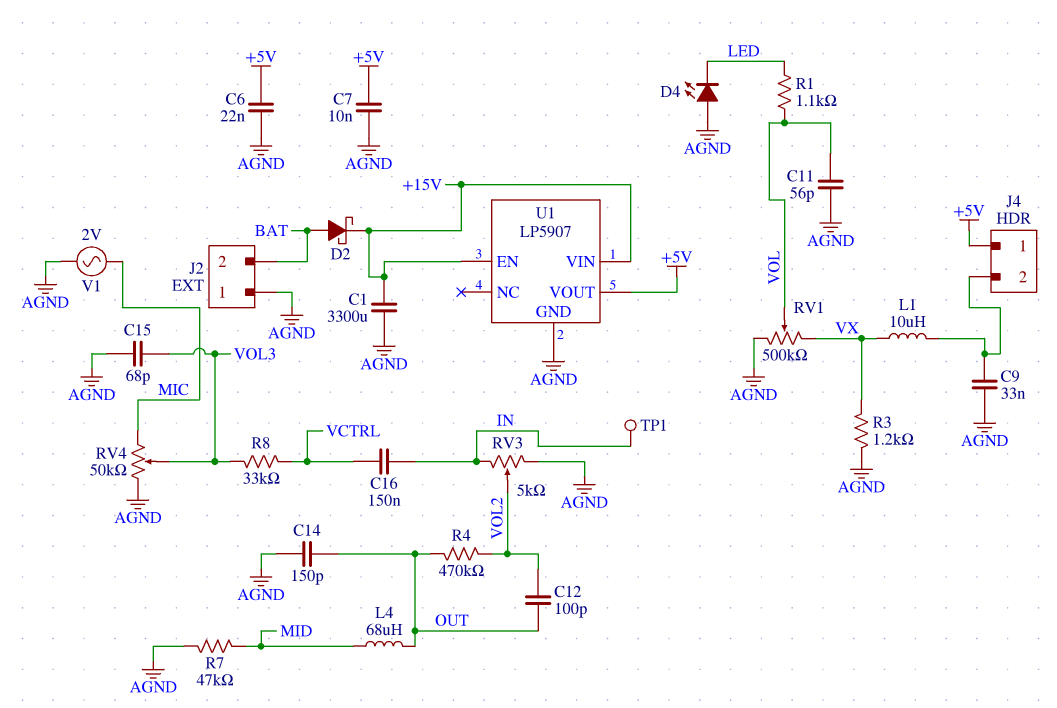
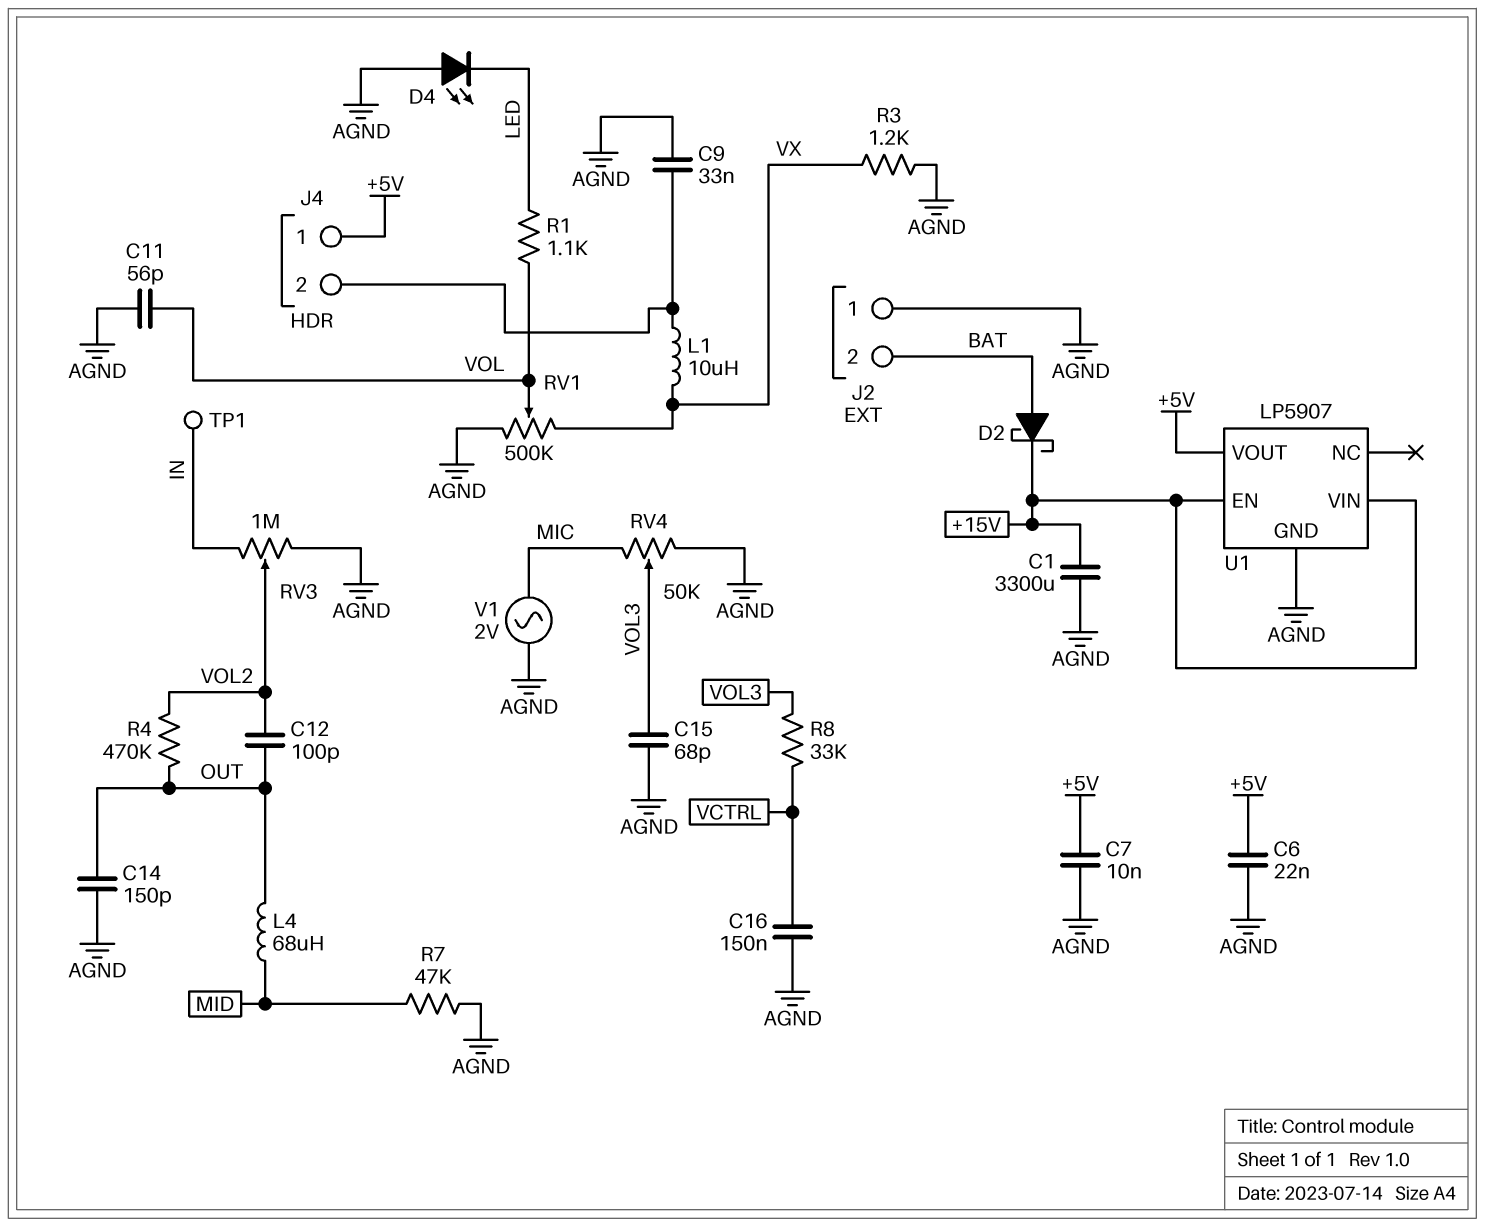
C16: 150nF (IN, VCTRL) -> 150nF (AGND, VCTRL)
RV3: 5k (AGND, IN, wiper VOL2) -> 1M (AGND, IN, wiper VOL2)

